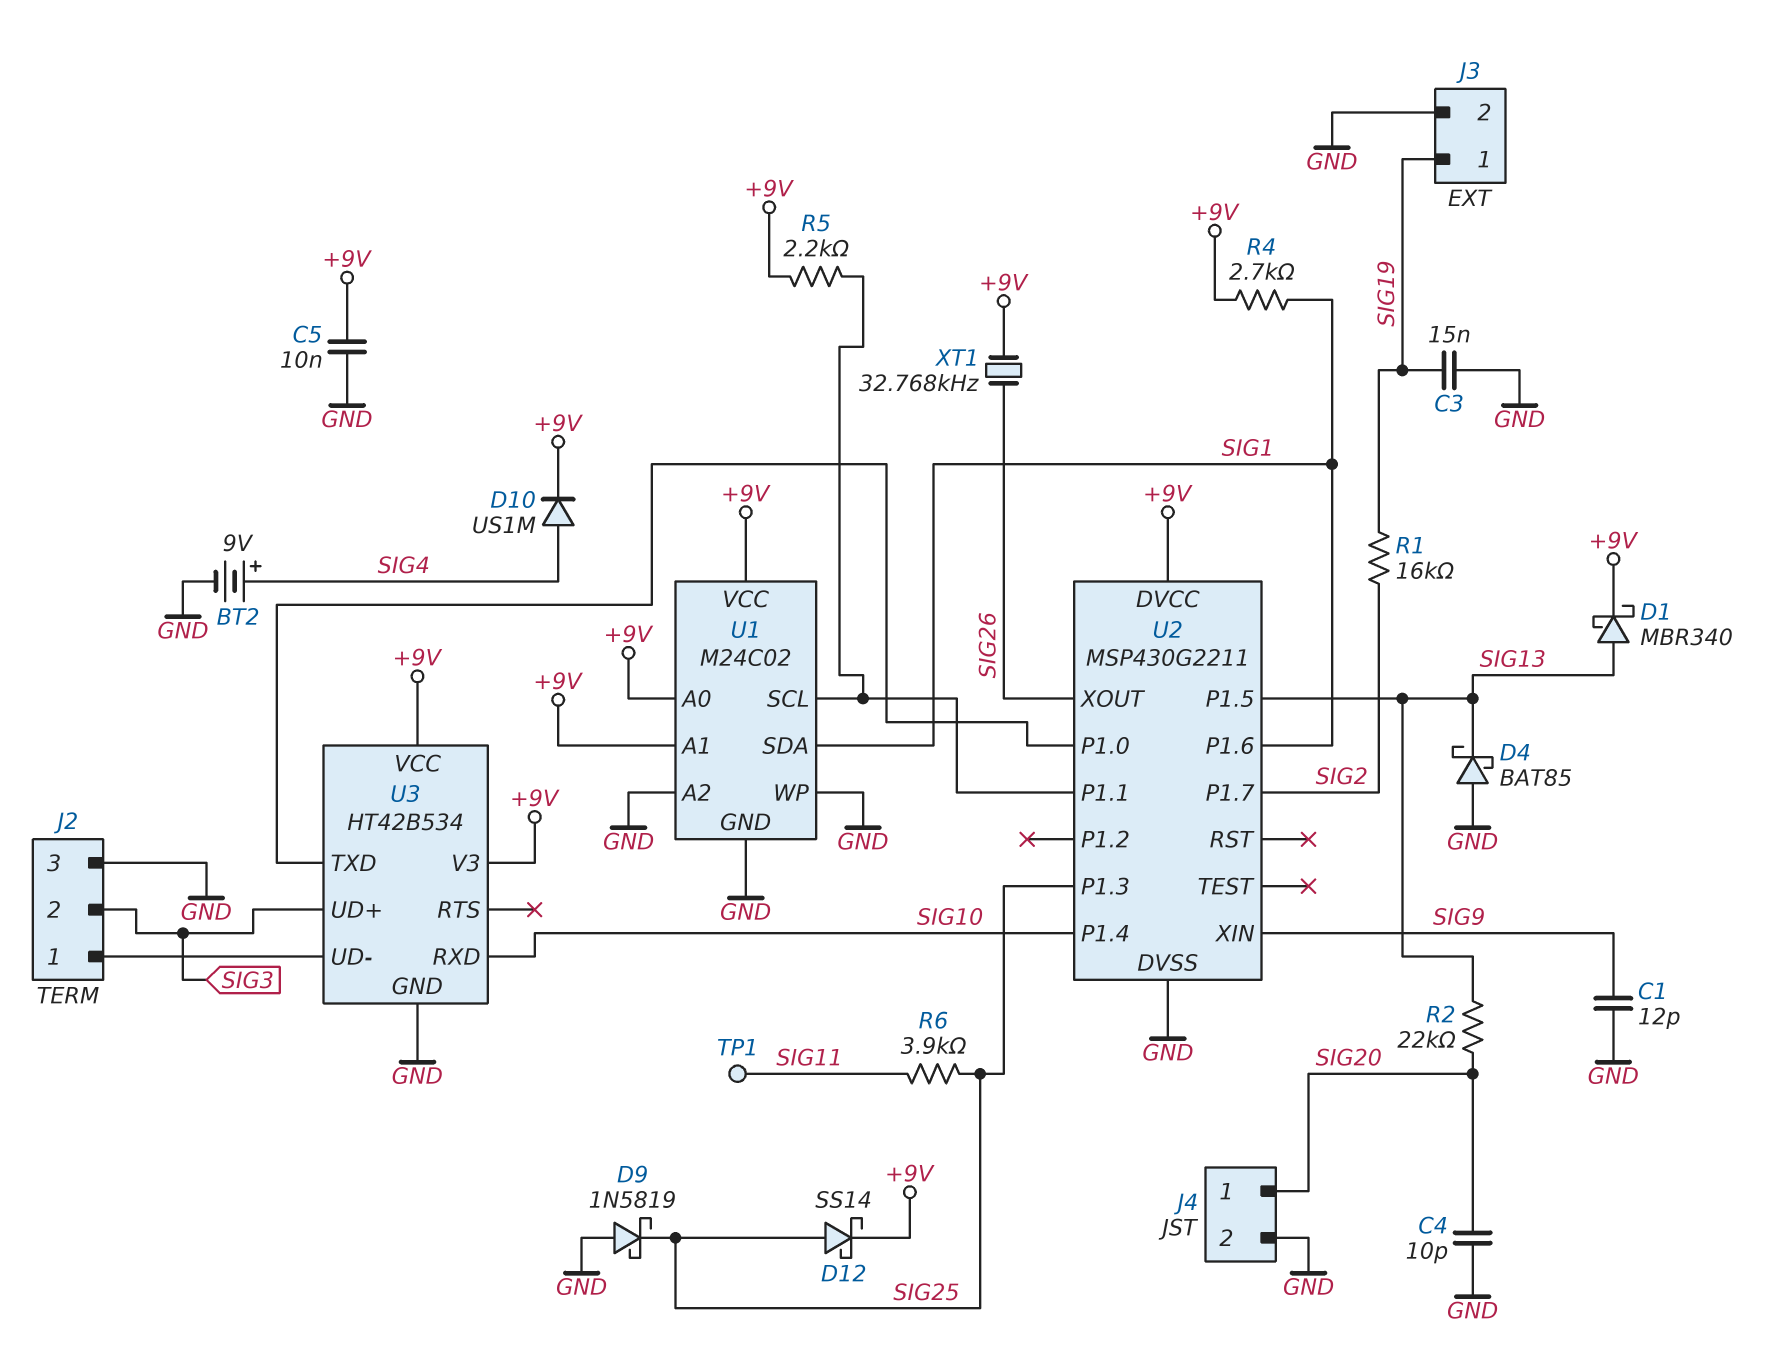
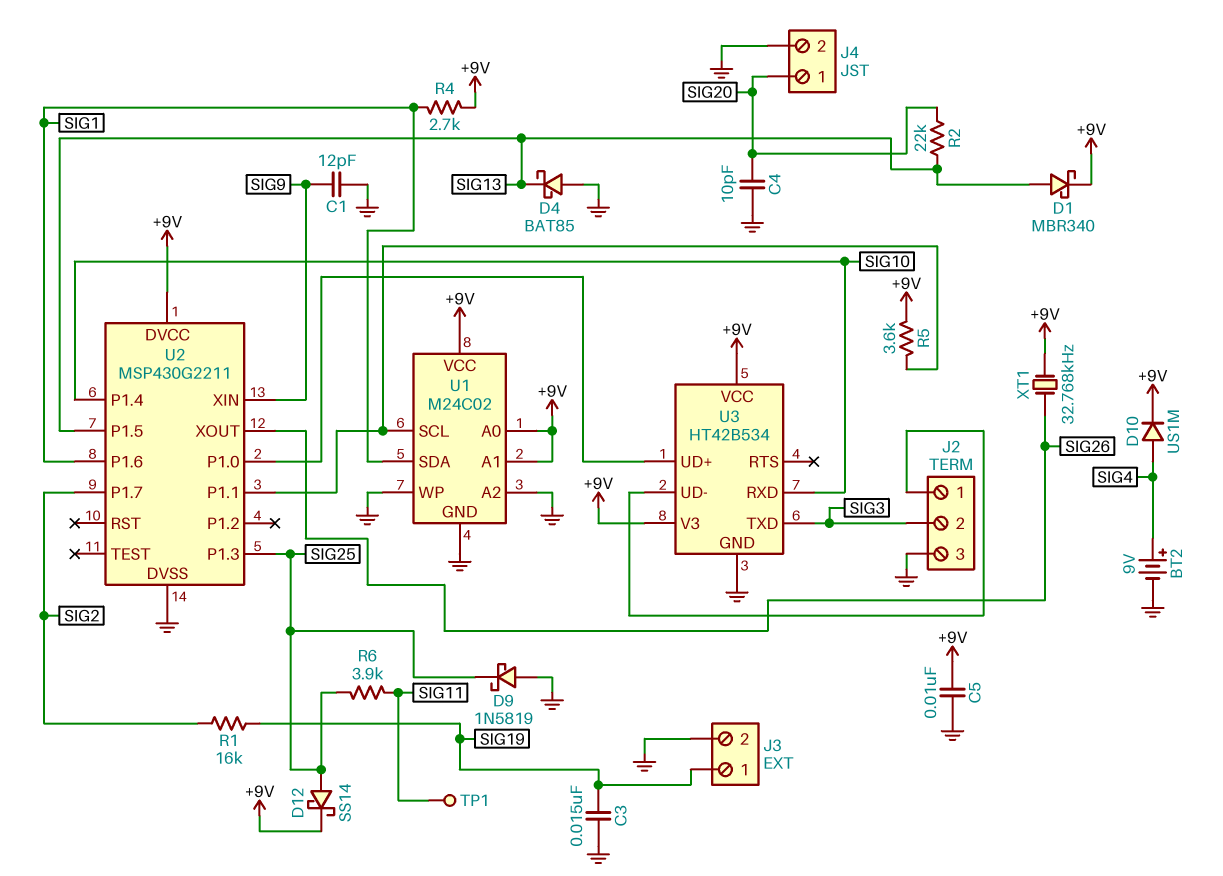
R5: 2.2k (+9V, U1/SCL) -> 3.6k (+9V, U1/SCL)
U3 pin TXD: U2/P1.0 -> SIG3
U3 pin UD+: SIG3 -> U2/P1.0

